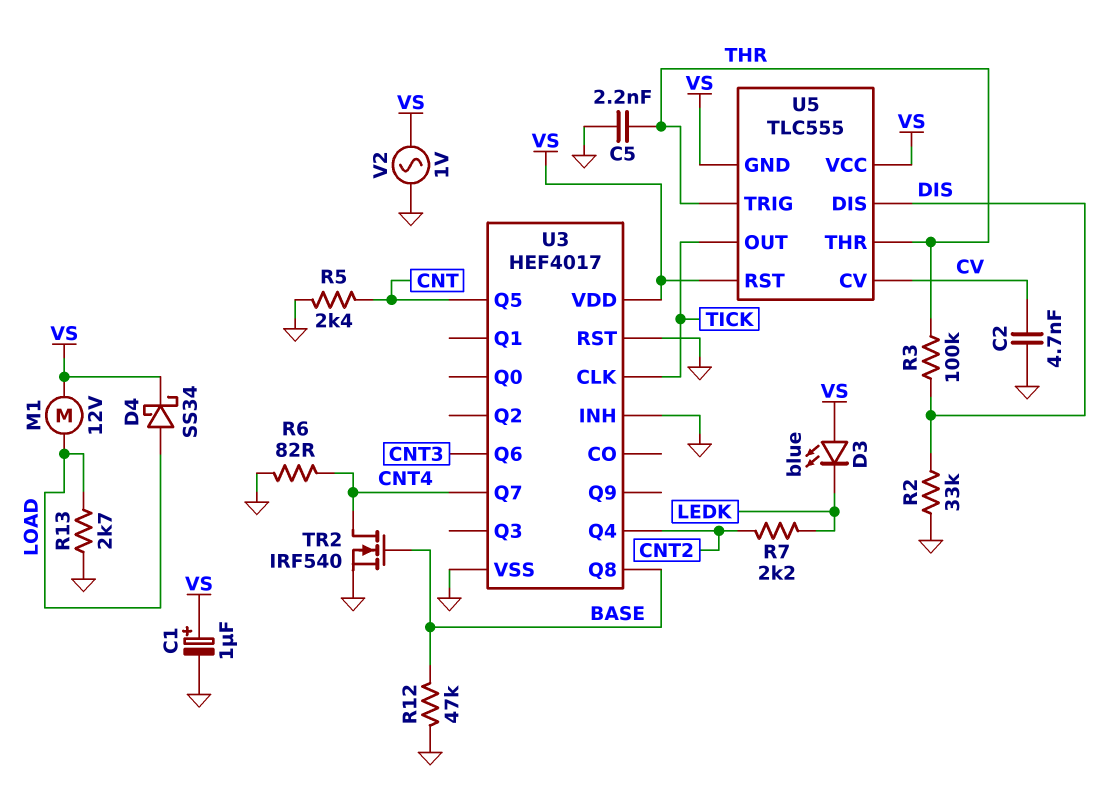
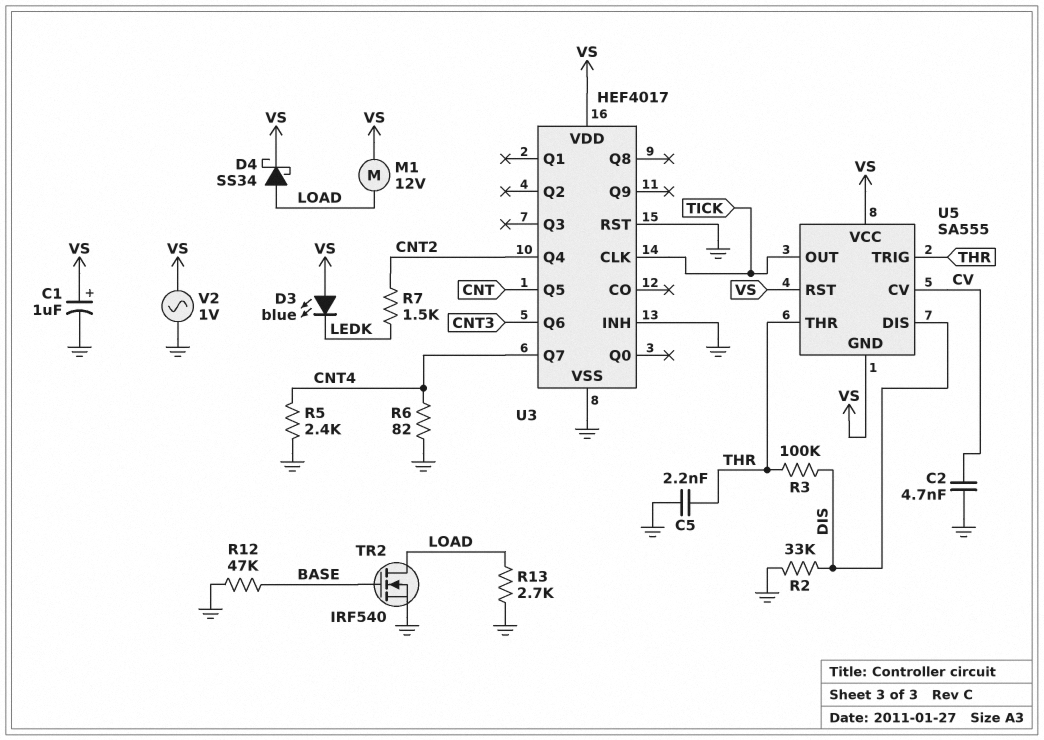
R5: 2.4k (CNT, GND) -> 2.4k (CNT4, GND)
R7: 2.2k (CNT2, LEDK) -> 1.5k (CNT2, LEDK)
TR2: NMOS IRF540 (G BASE, D CNT4, S GND) -> NMOS IRF540 (G BASE, D LOAD, S GND)
U3 pin Q8: BASE -> none
U5: TLC555 -> SA555

